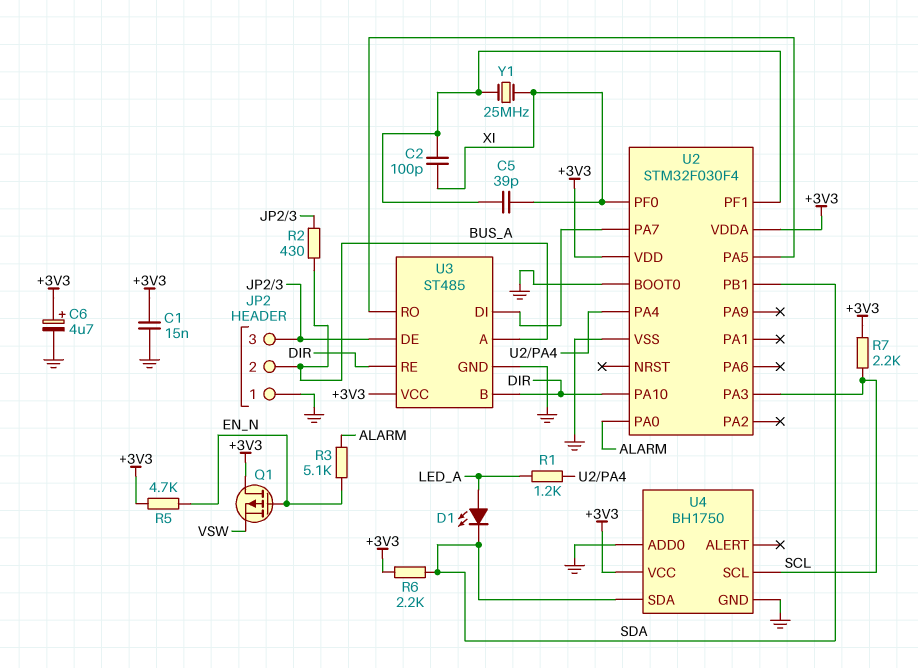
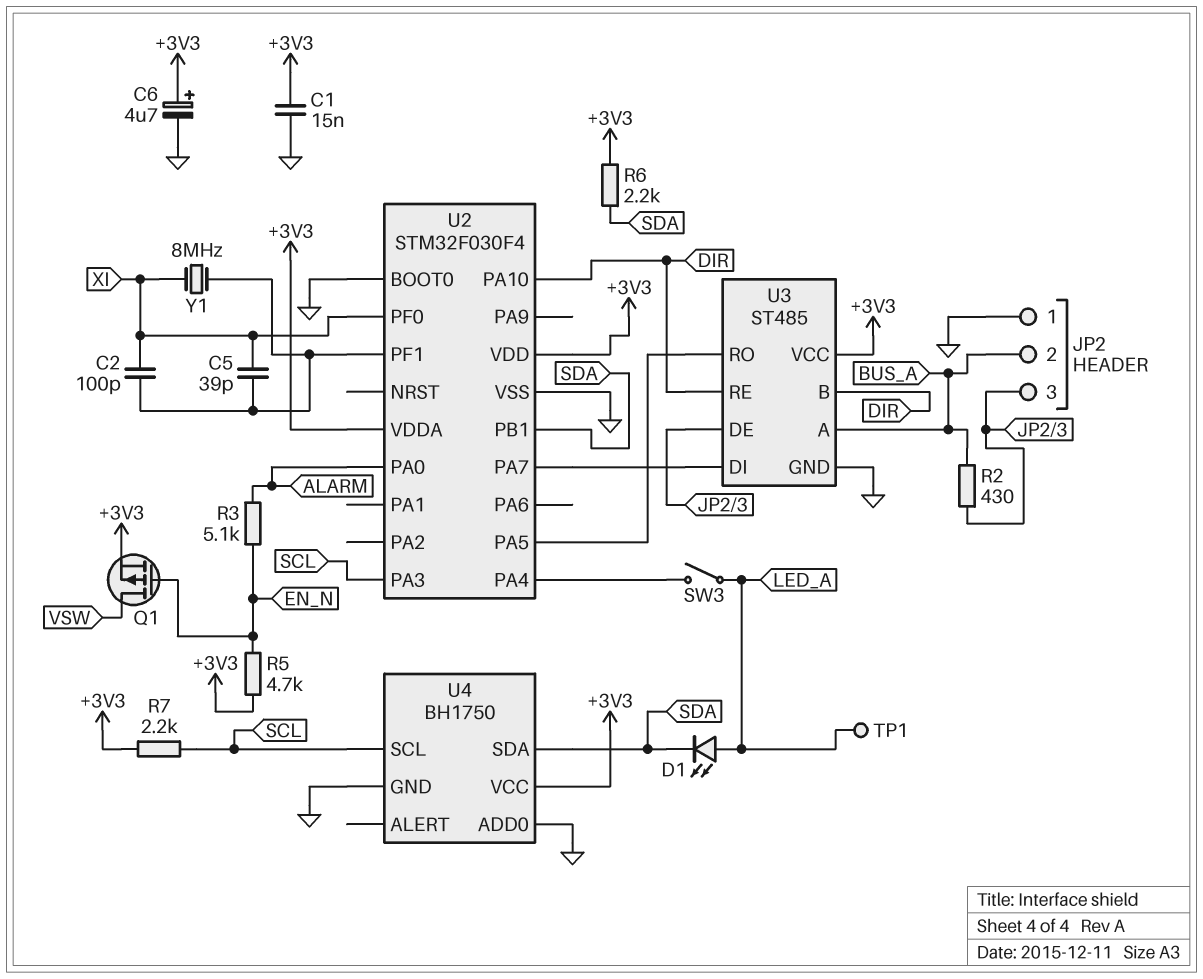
Q1: PMOS (G EN_N, D +3V3, S VSW) -> PMOS (G EN_N, D VSW, S +3V3)
R1: 1.2k (LED_A, U2/PA4) -> none
SW3: none -> switch (LED_A, U2/PA4)
TP1: none -> test point (LED_A)
Y1: 25MHz (U2/PF1, XI) -> 8MHz (U2/PF1, XI)

